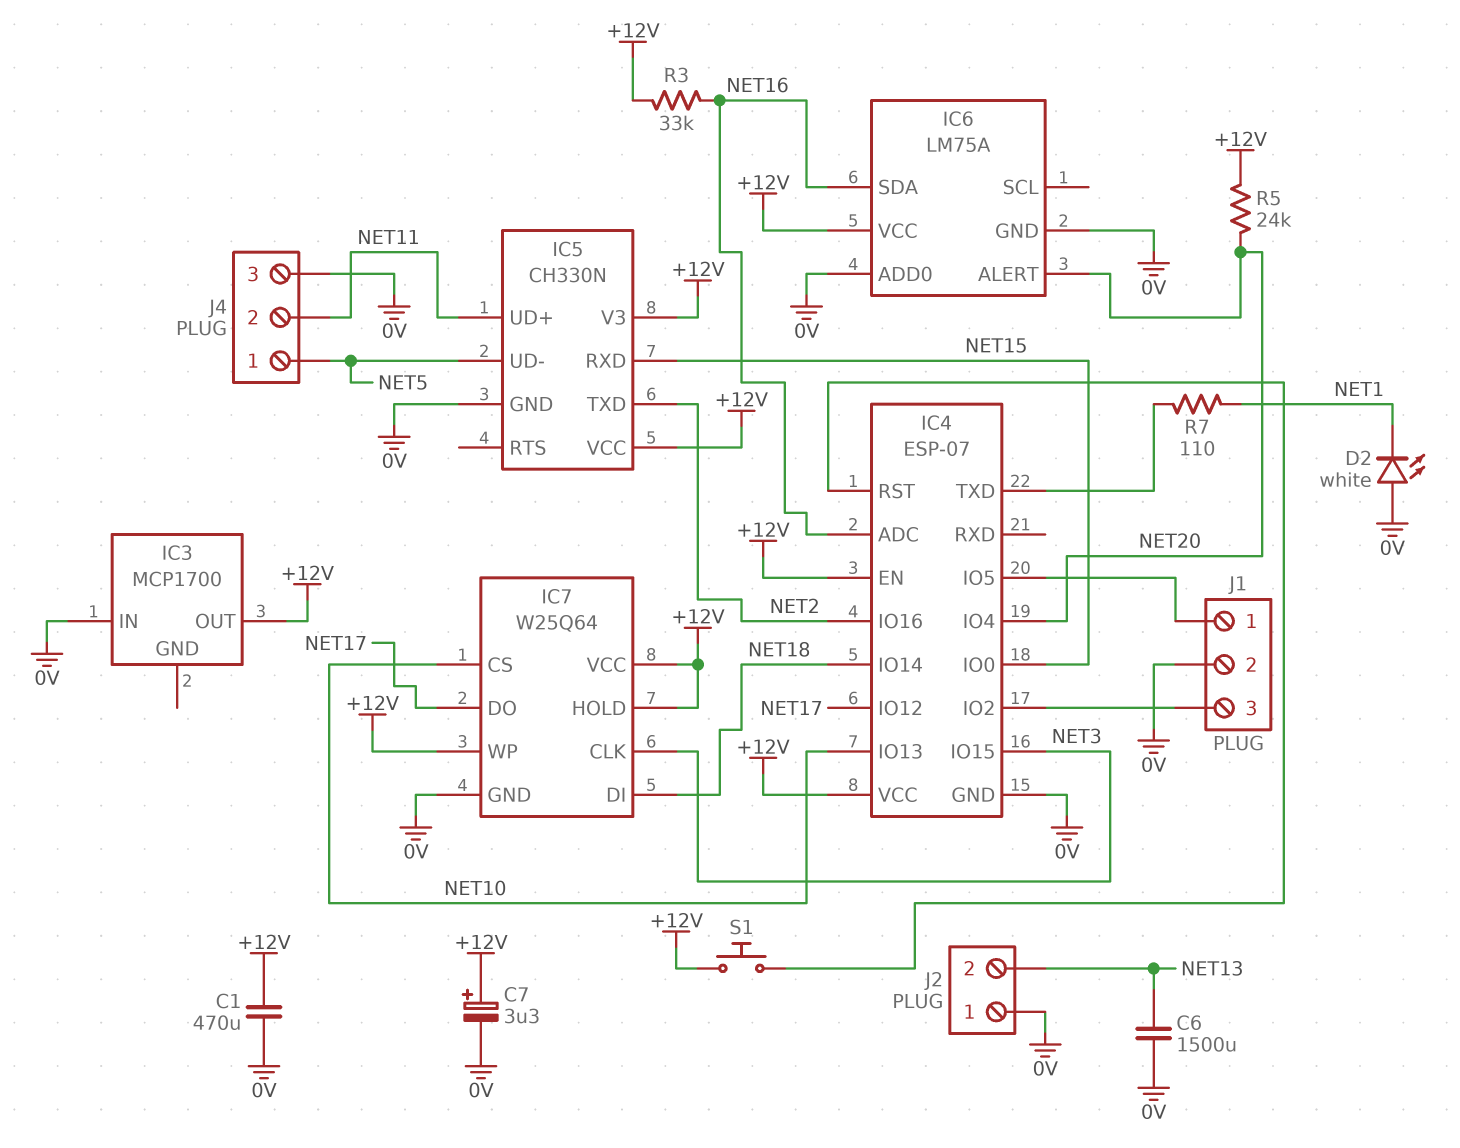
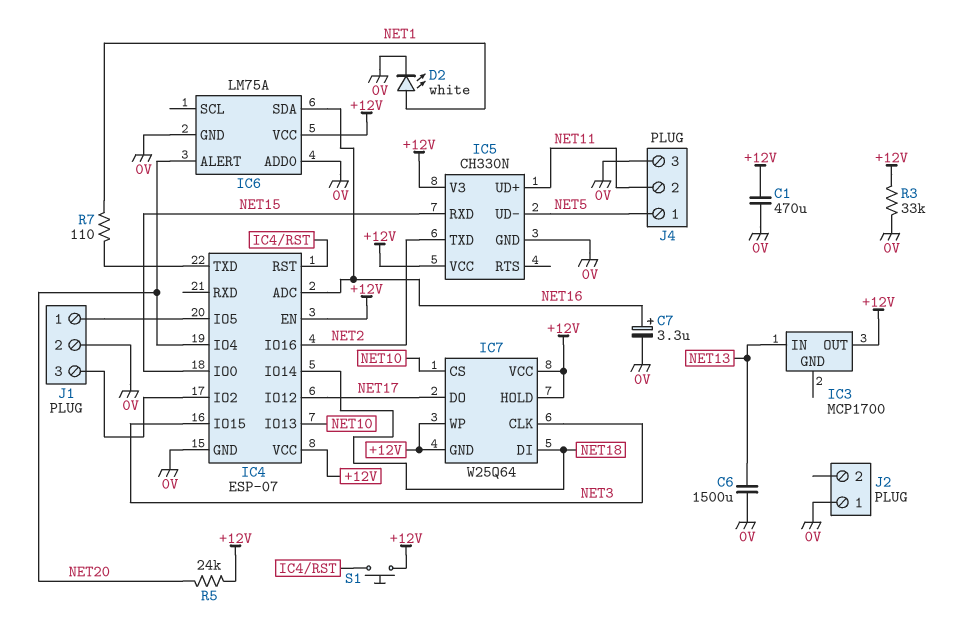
C7: 3.3uF (plus +12V, minus 0V) -> 3.3uF (plus NET16, minus 0V)
D2: LED white (A 0V, K NET1) -> LED white (A NET1, K 0V)
IC3 pin IN: 0V -> NET13
IC7 pin GND: 0V -> +12V
J2 pin 2: NET13 -> none
R3: 33k (+12V, NET16) -> 33k (+12V, 0V)

